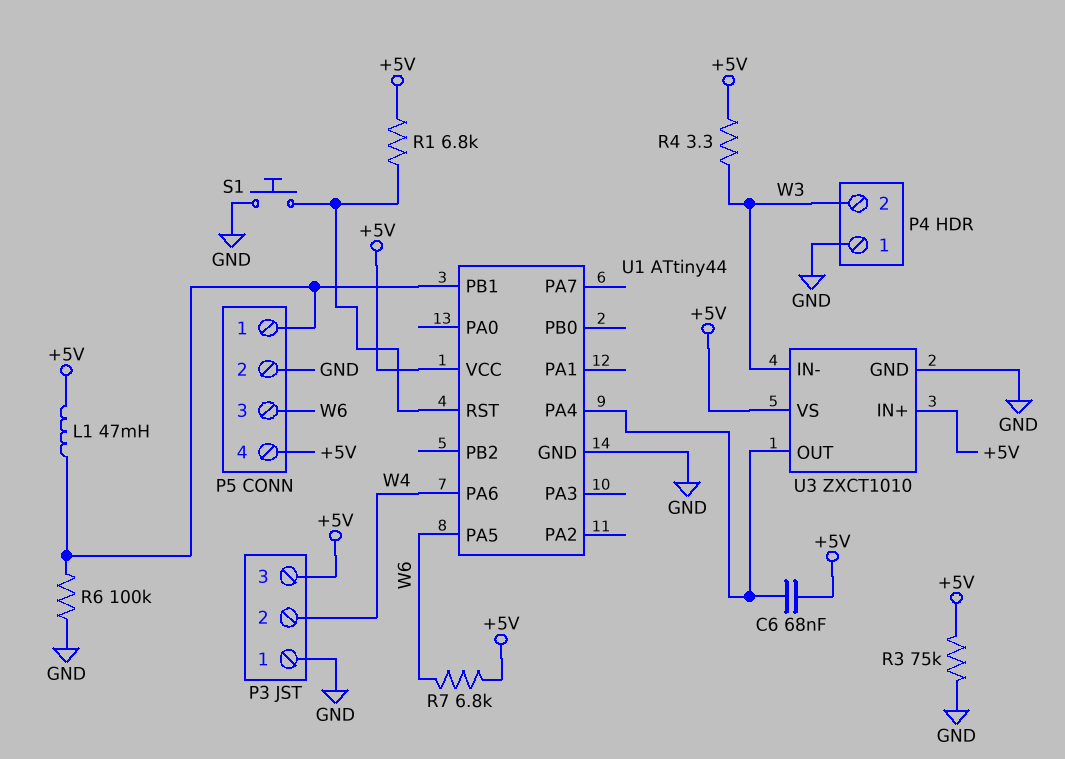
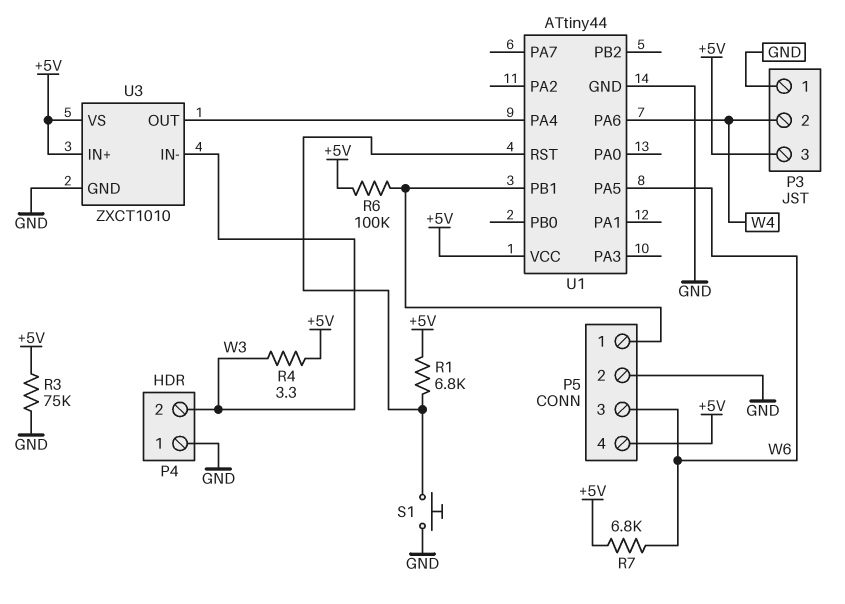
C6: 68nF (+5V, U1/PA4) -> none
L1: 47mH (+5V, P5/1) -> none
R6: 100k (GND, P5/1) -> 100k (+5V, P5/1)

